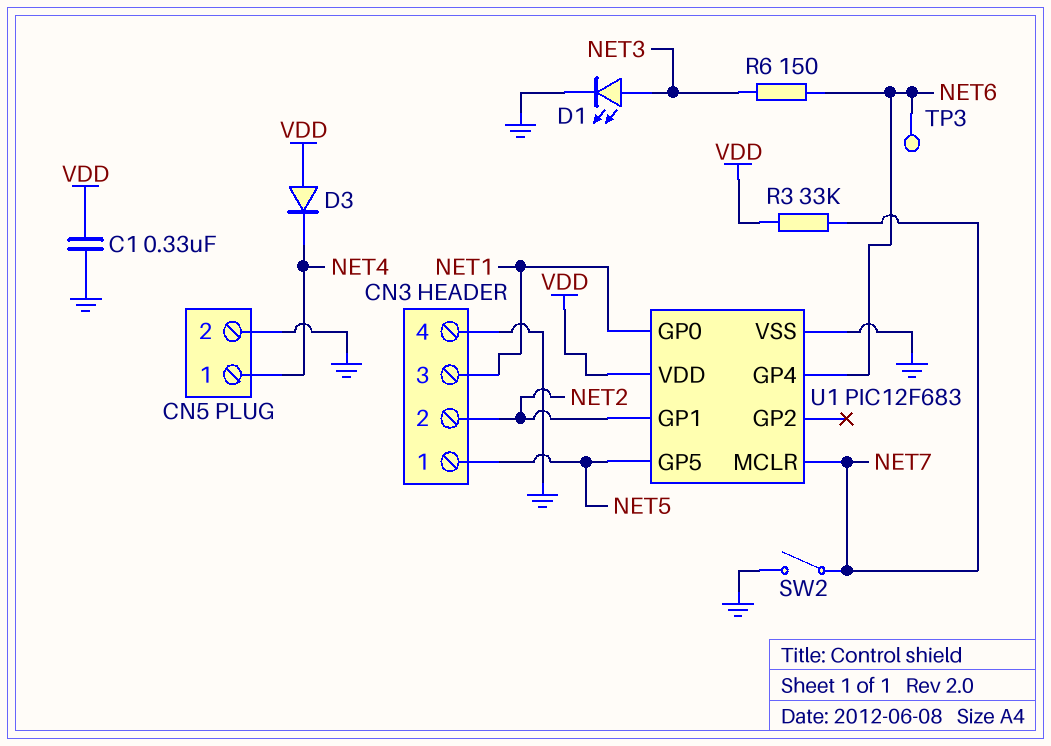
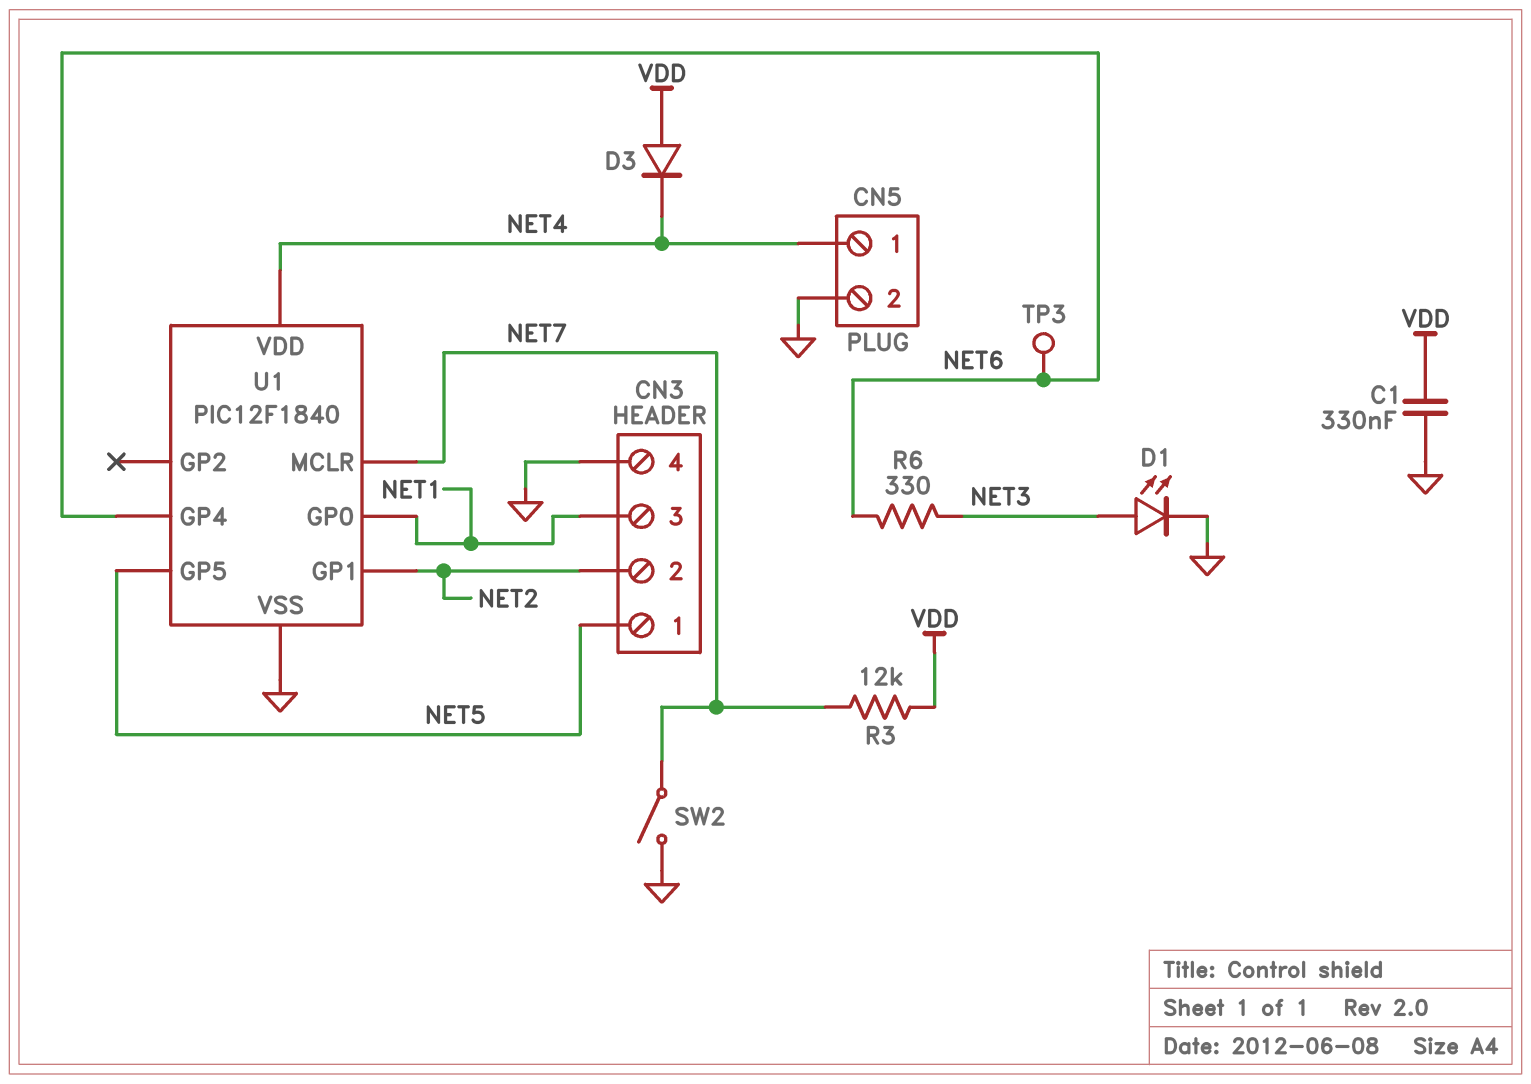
R3: 33k (NET7, VDD) -> 12k (NET7, VDD)
R6: 150 (NET3, NET6) -> 330 (NET3, NET6)
U1: PIC12F683 -> PIC12F1840
U1 pin VDD: VDD -> NET4

